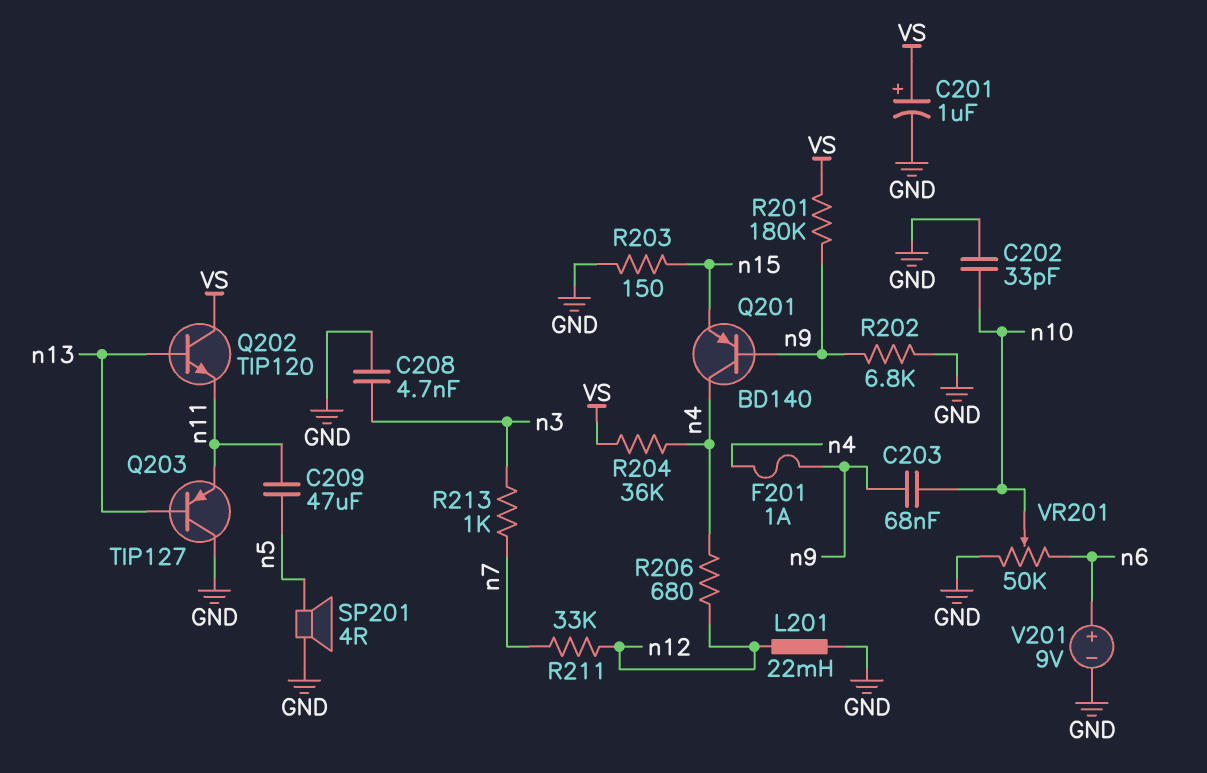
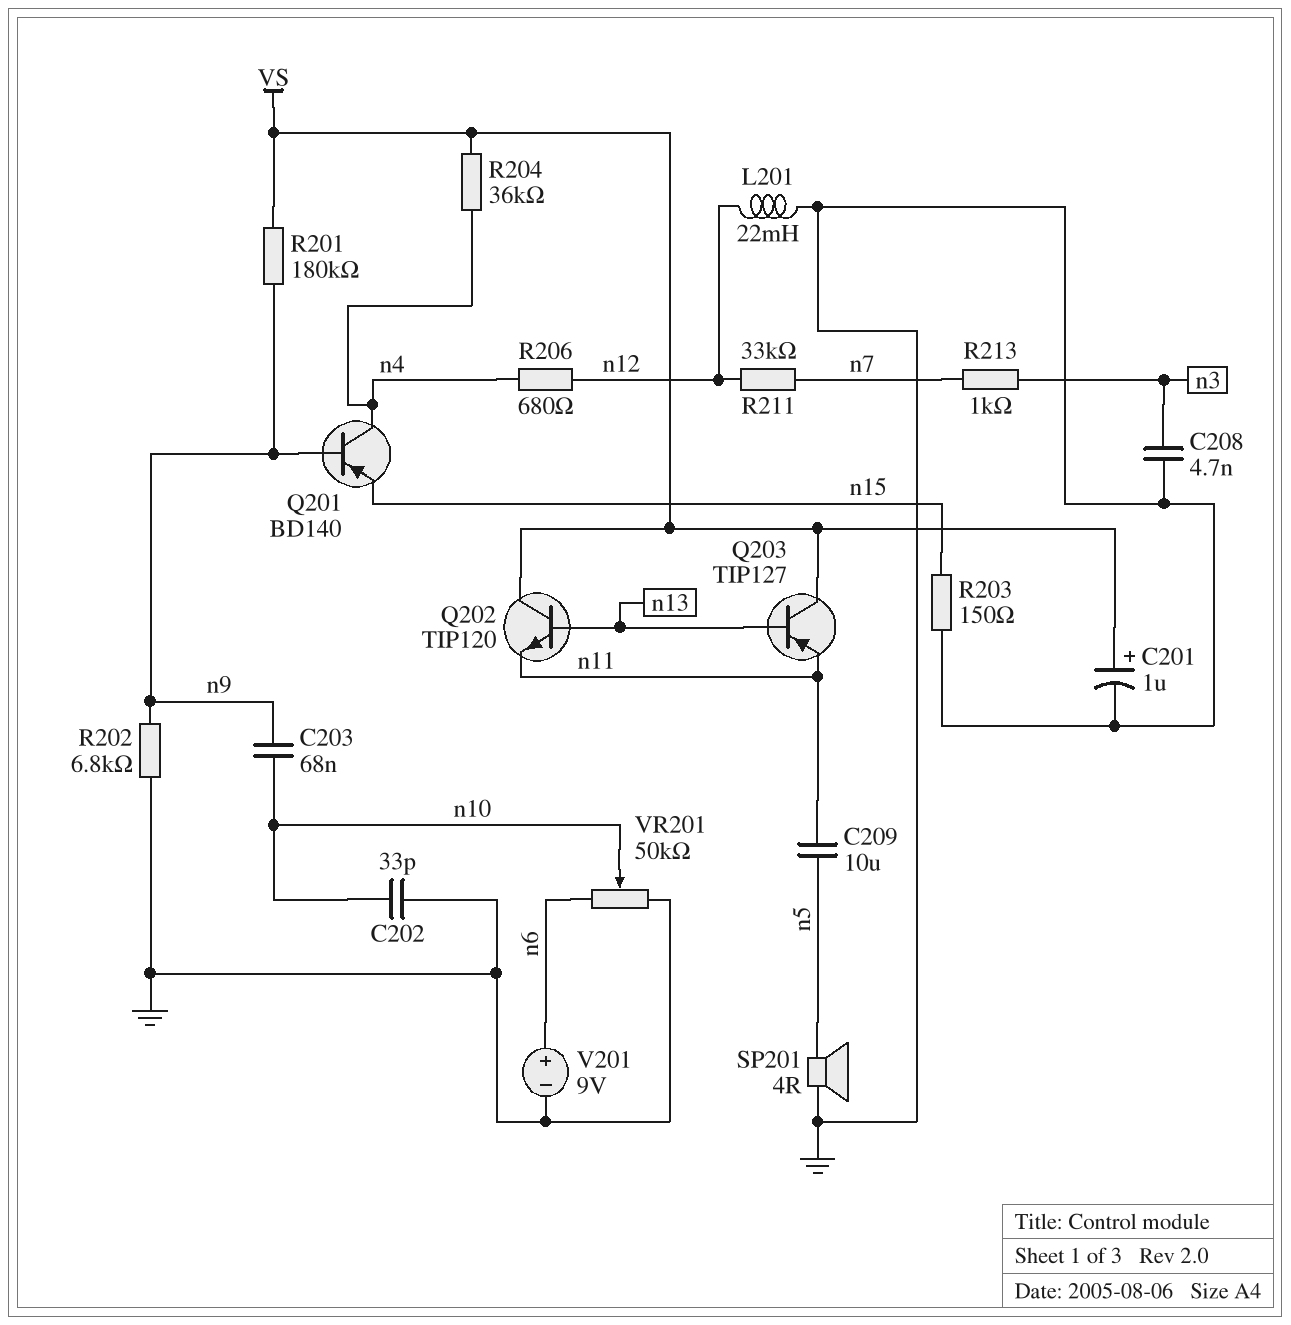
C209: 47uF (n5, n11) -> 10uF (n5, n11)
F201: 1A (n4, n9) -> none
Q203: PNP TIP127 (B n13, C GND, E n11) -> PNP TIP127 (B n13, C VS, E n11)

